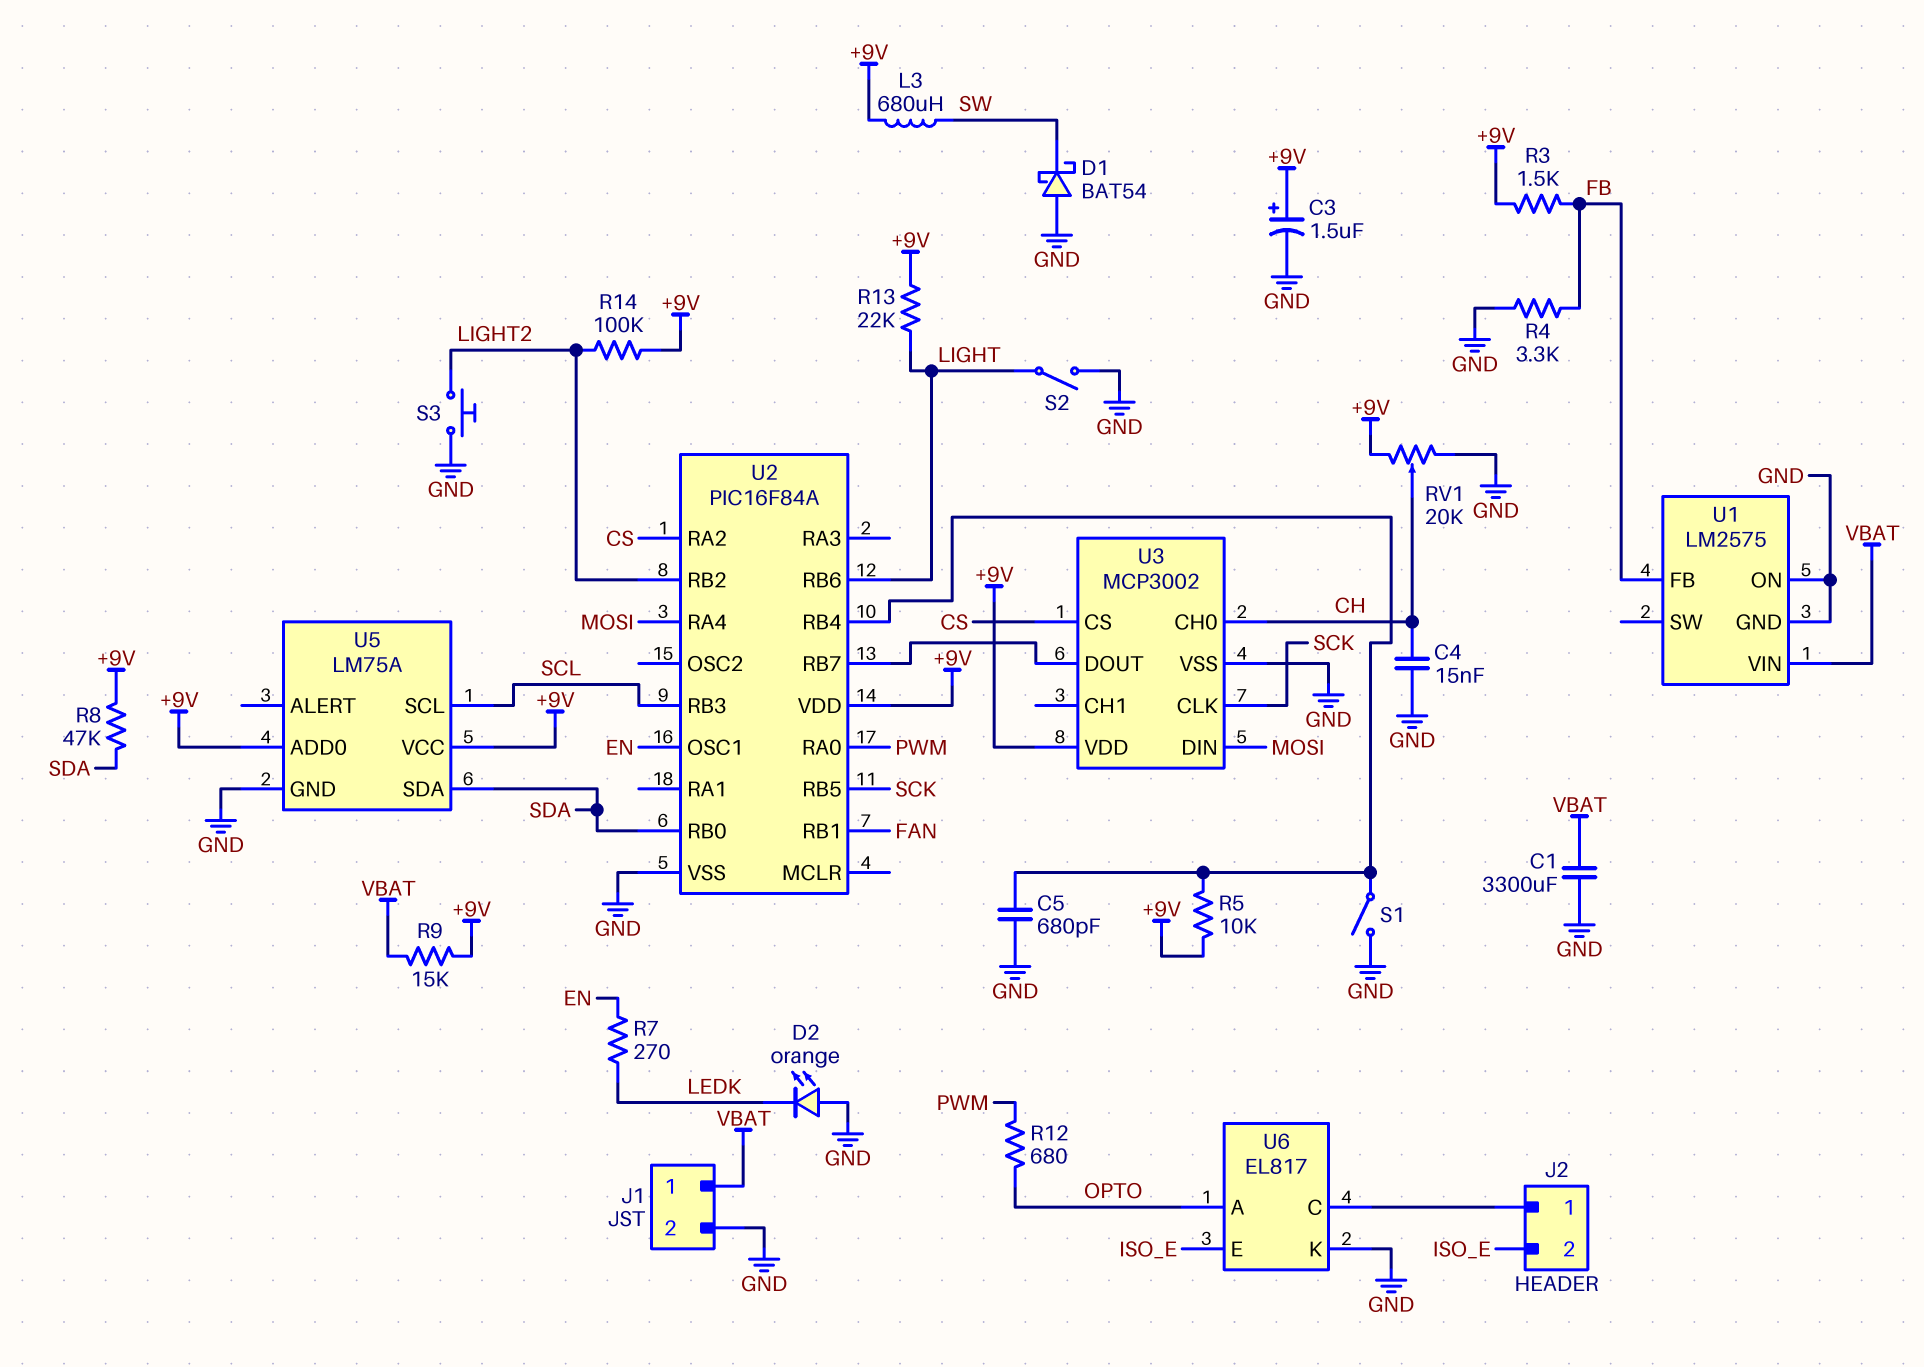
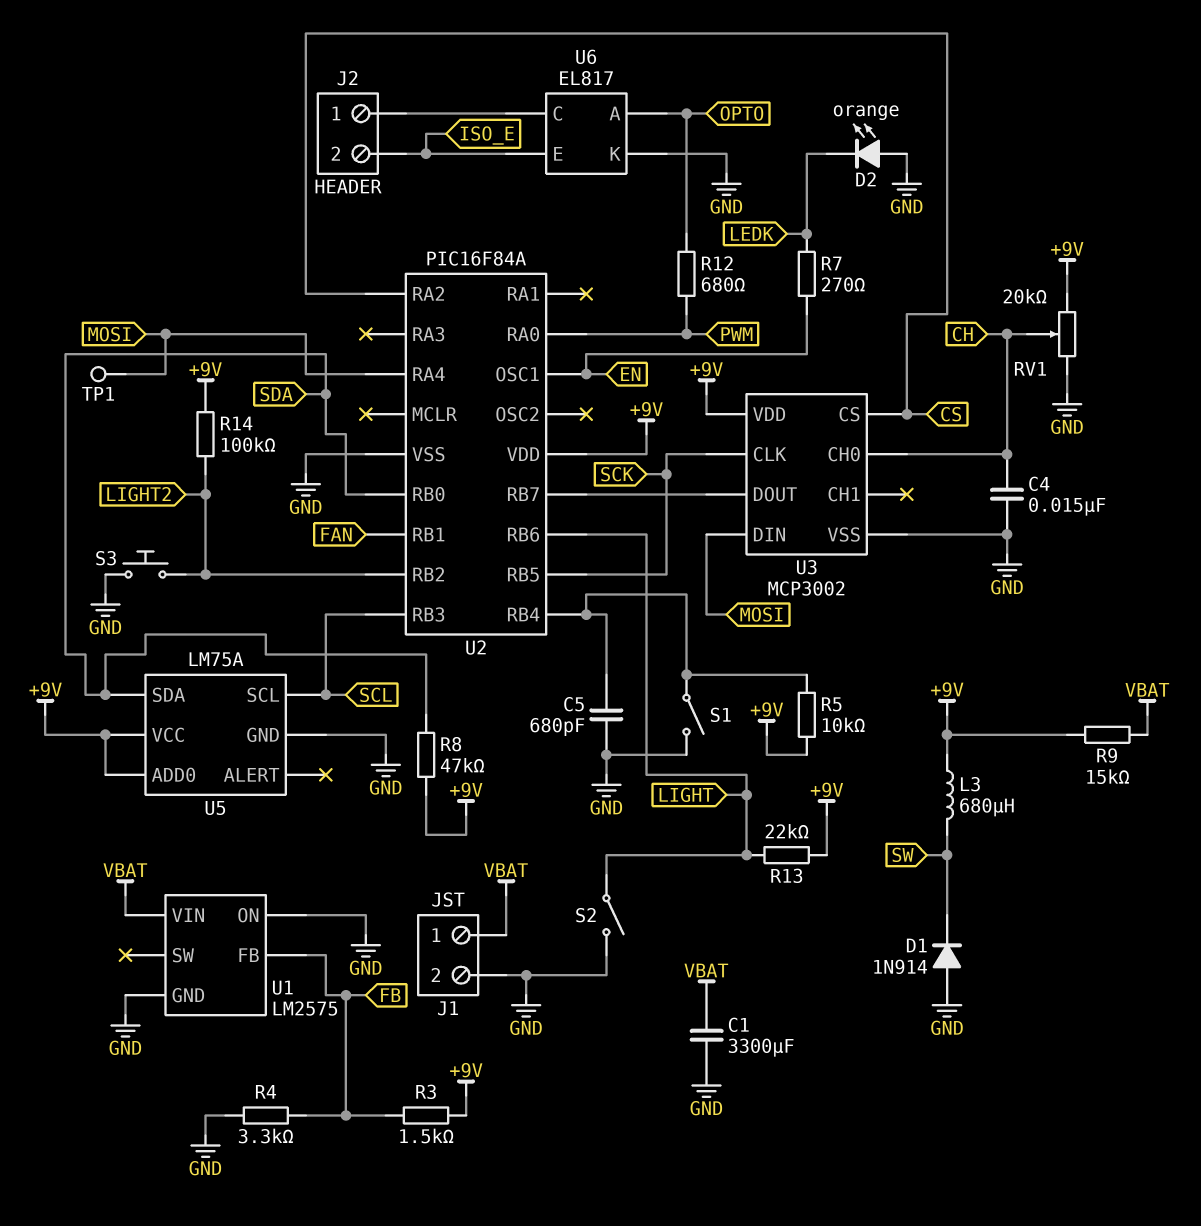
C3: 1.5uF (plus +9V, minus GND) -> none
D1: schottky BAT54 (A GND, K SW) -> diode 1N914 (A GND, K SW)
TP1: none -> test point (MOSI)

